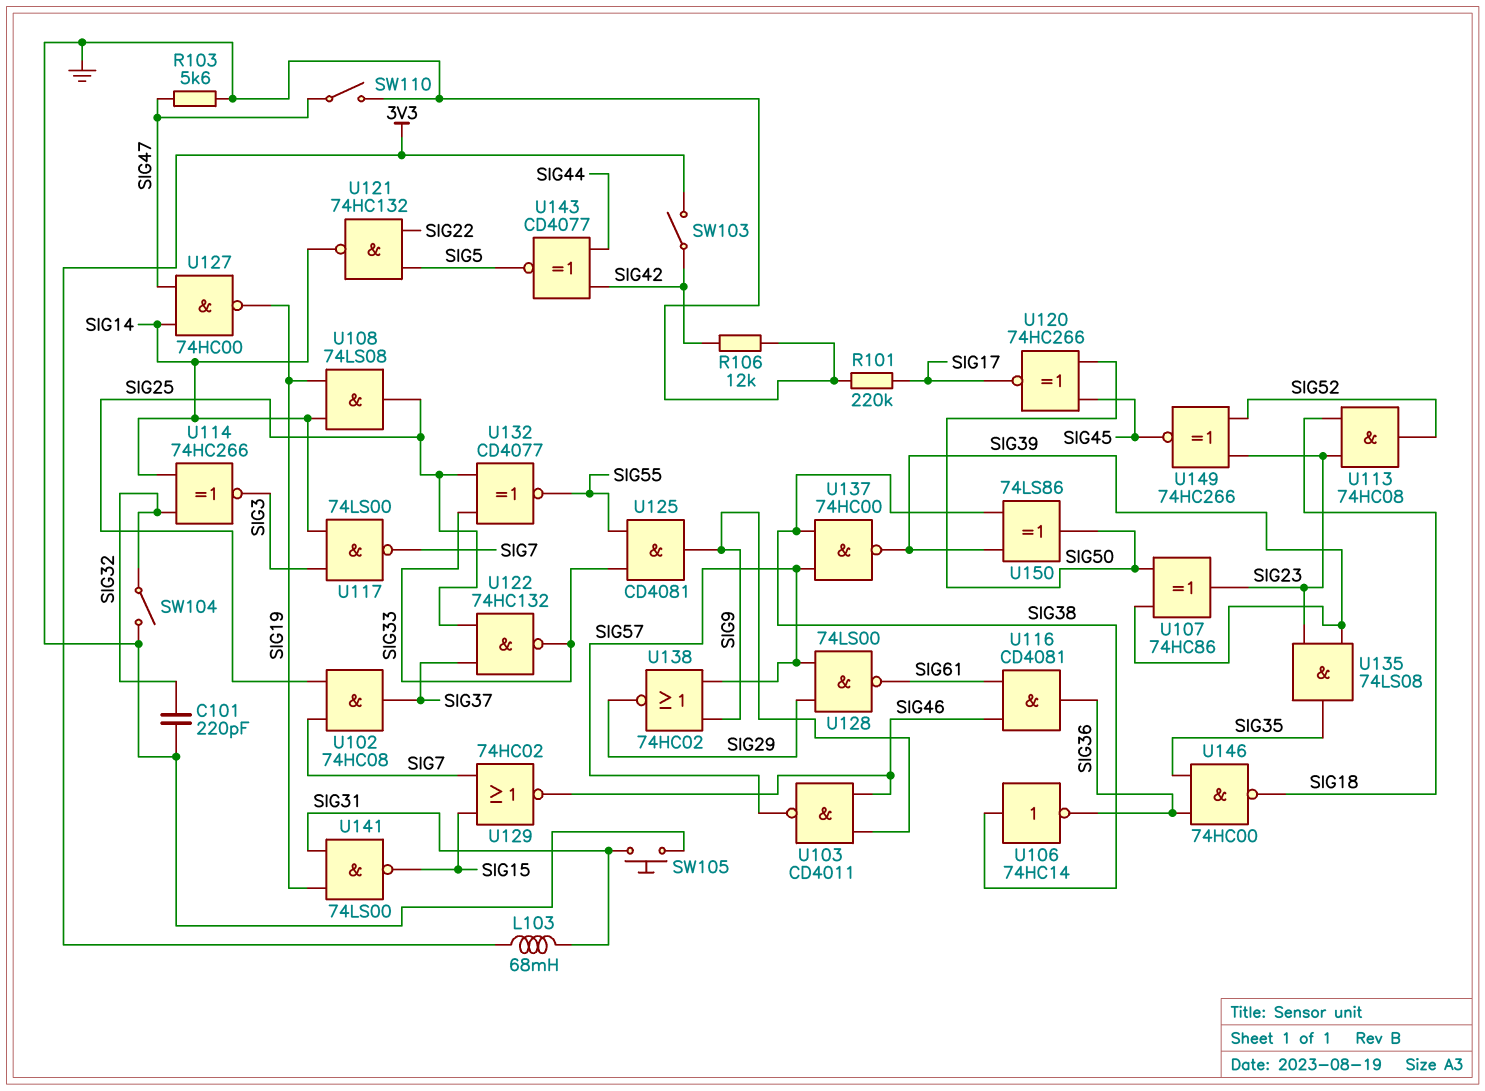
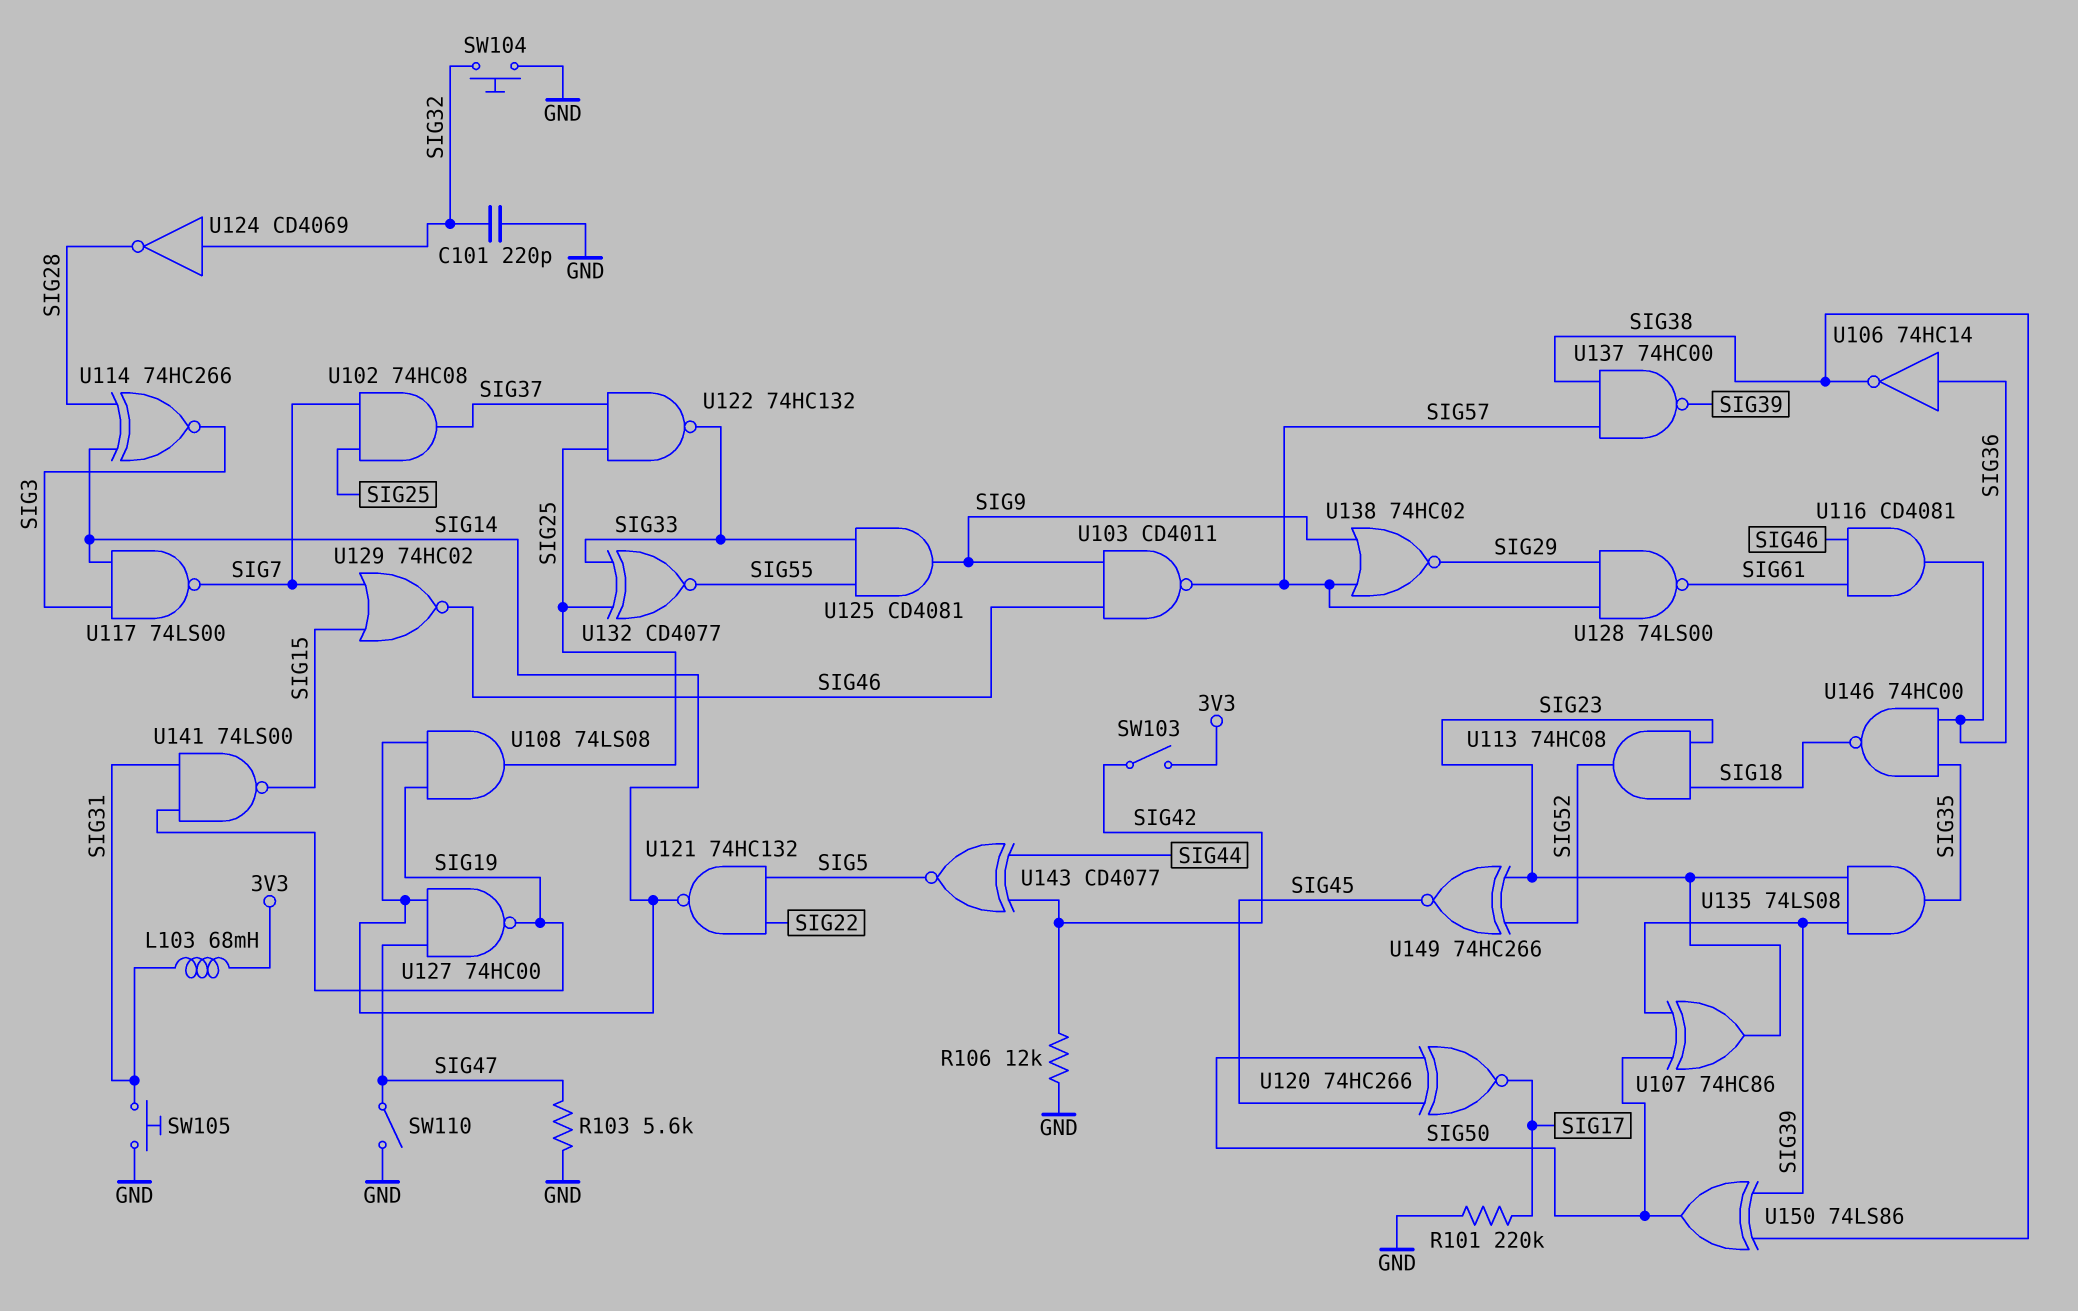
SW104: switch (GND, SIG32) -> button (GND, SIG32)
U106: NOT 74HC14 (in SIG38, out SIG36) -> NOT 74HC14 (in SIG36, out SIG38)
U114: XNOR 74HC266 (in SIG14, in SIG32, out SIG3) -> XNOR 74HC266 (in SIG14, in SIG28, out SIG3)
U124: none -> NOT CD4069 (in SIG32, out SIG28)

